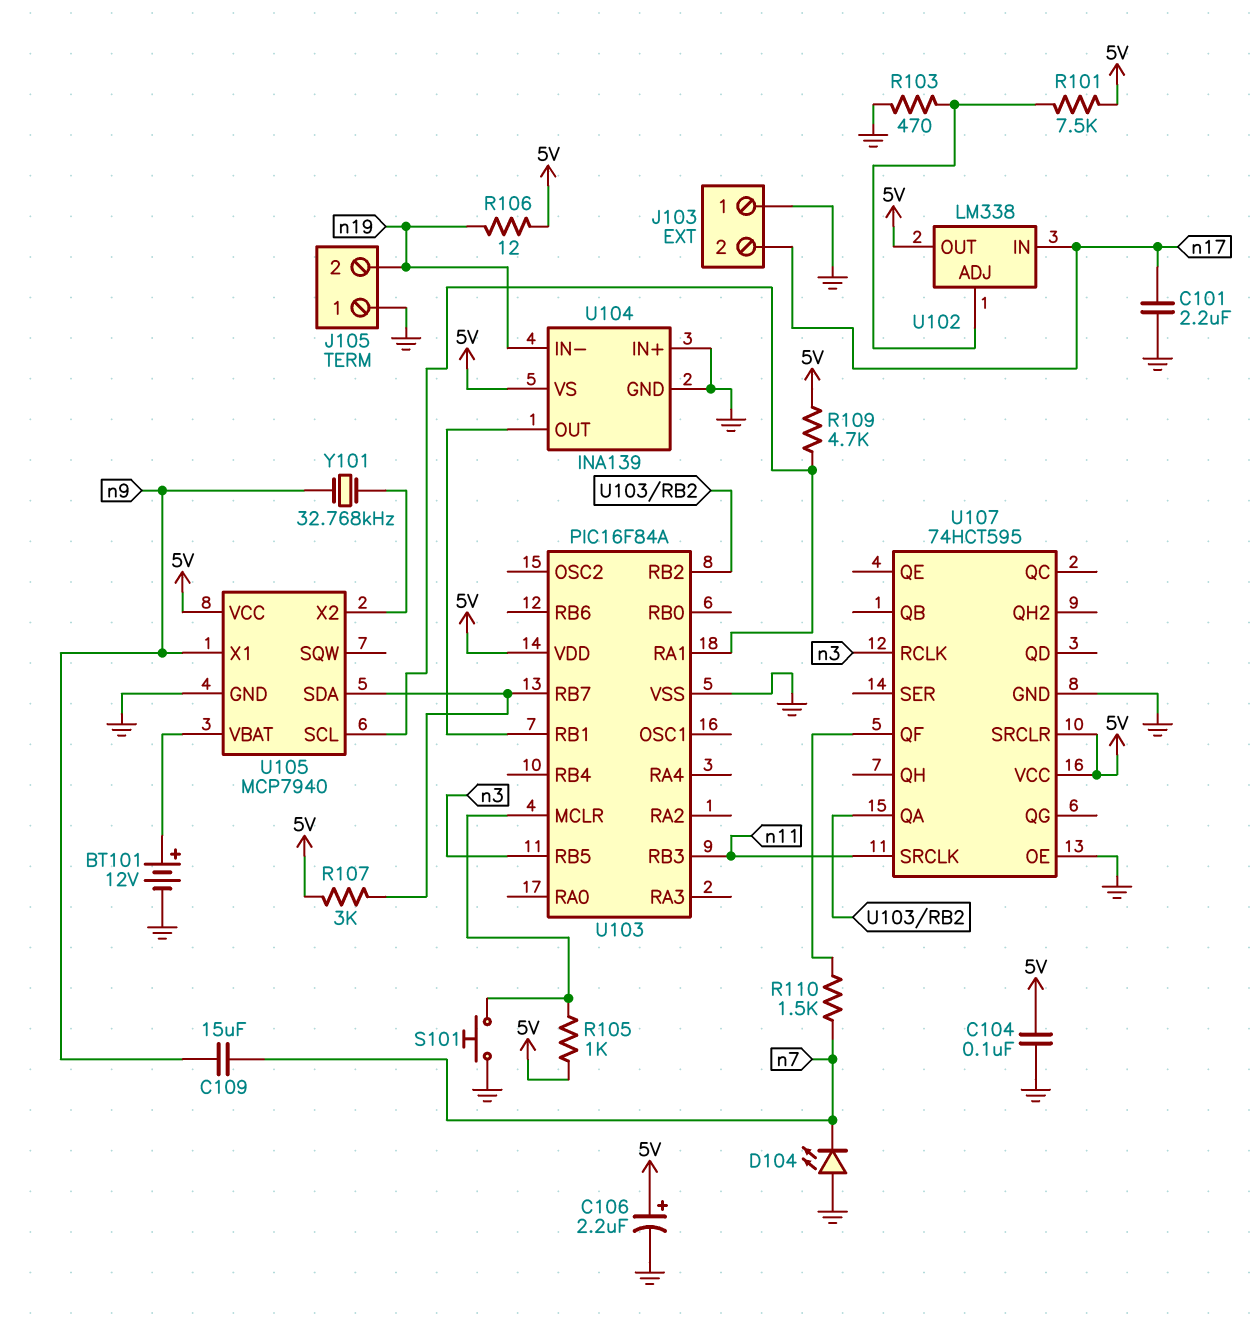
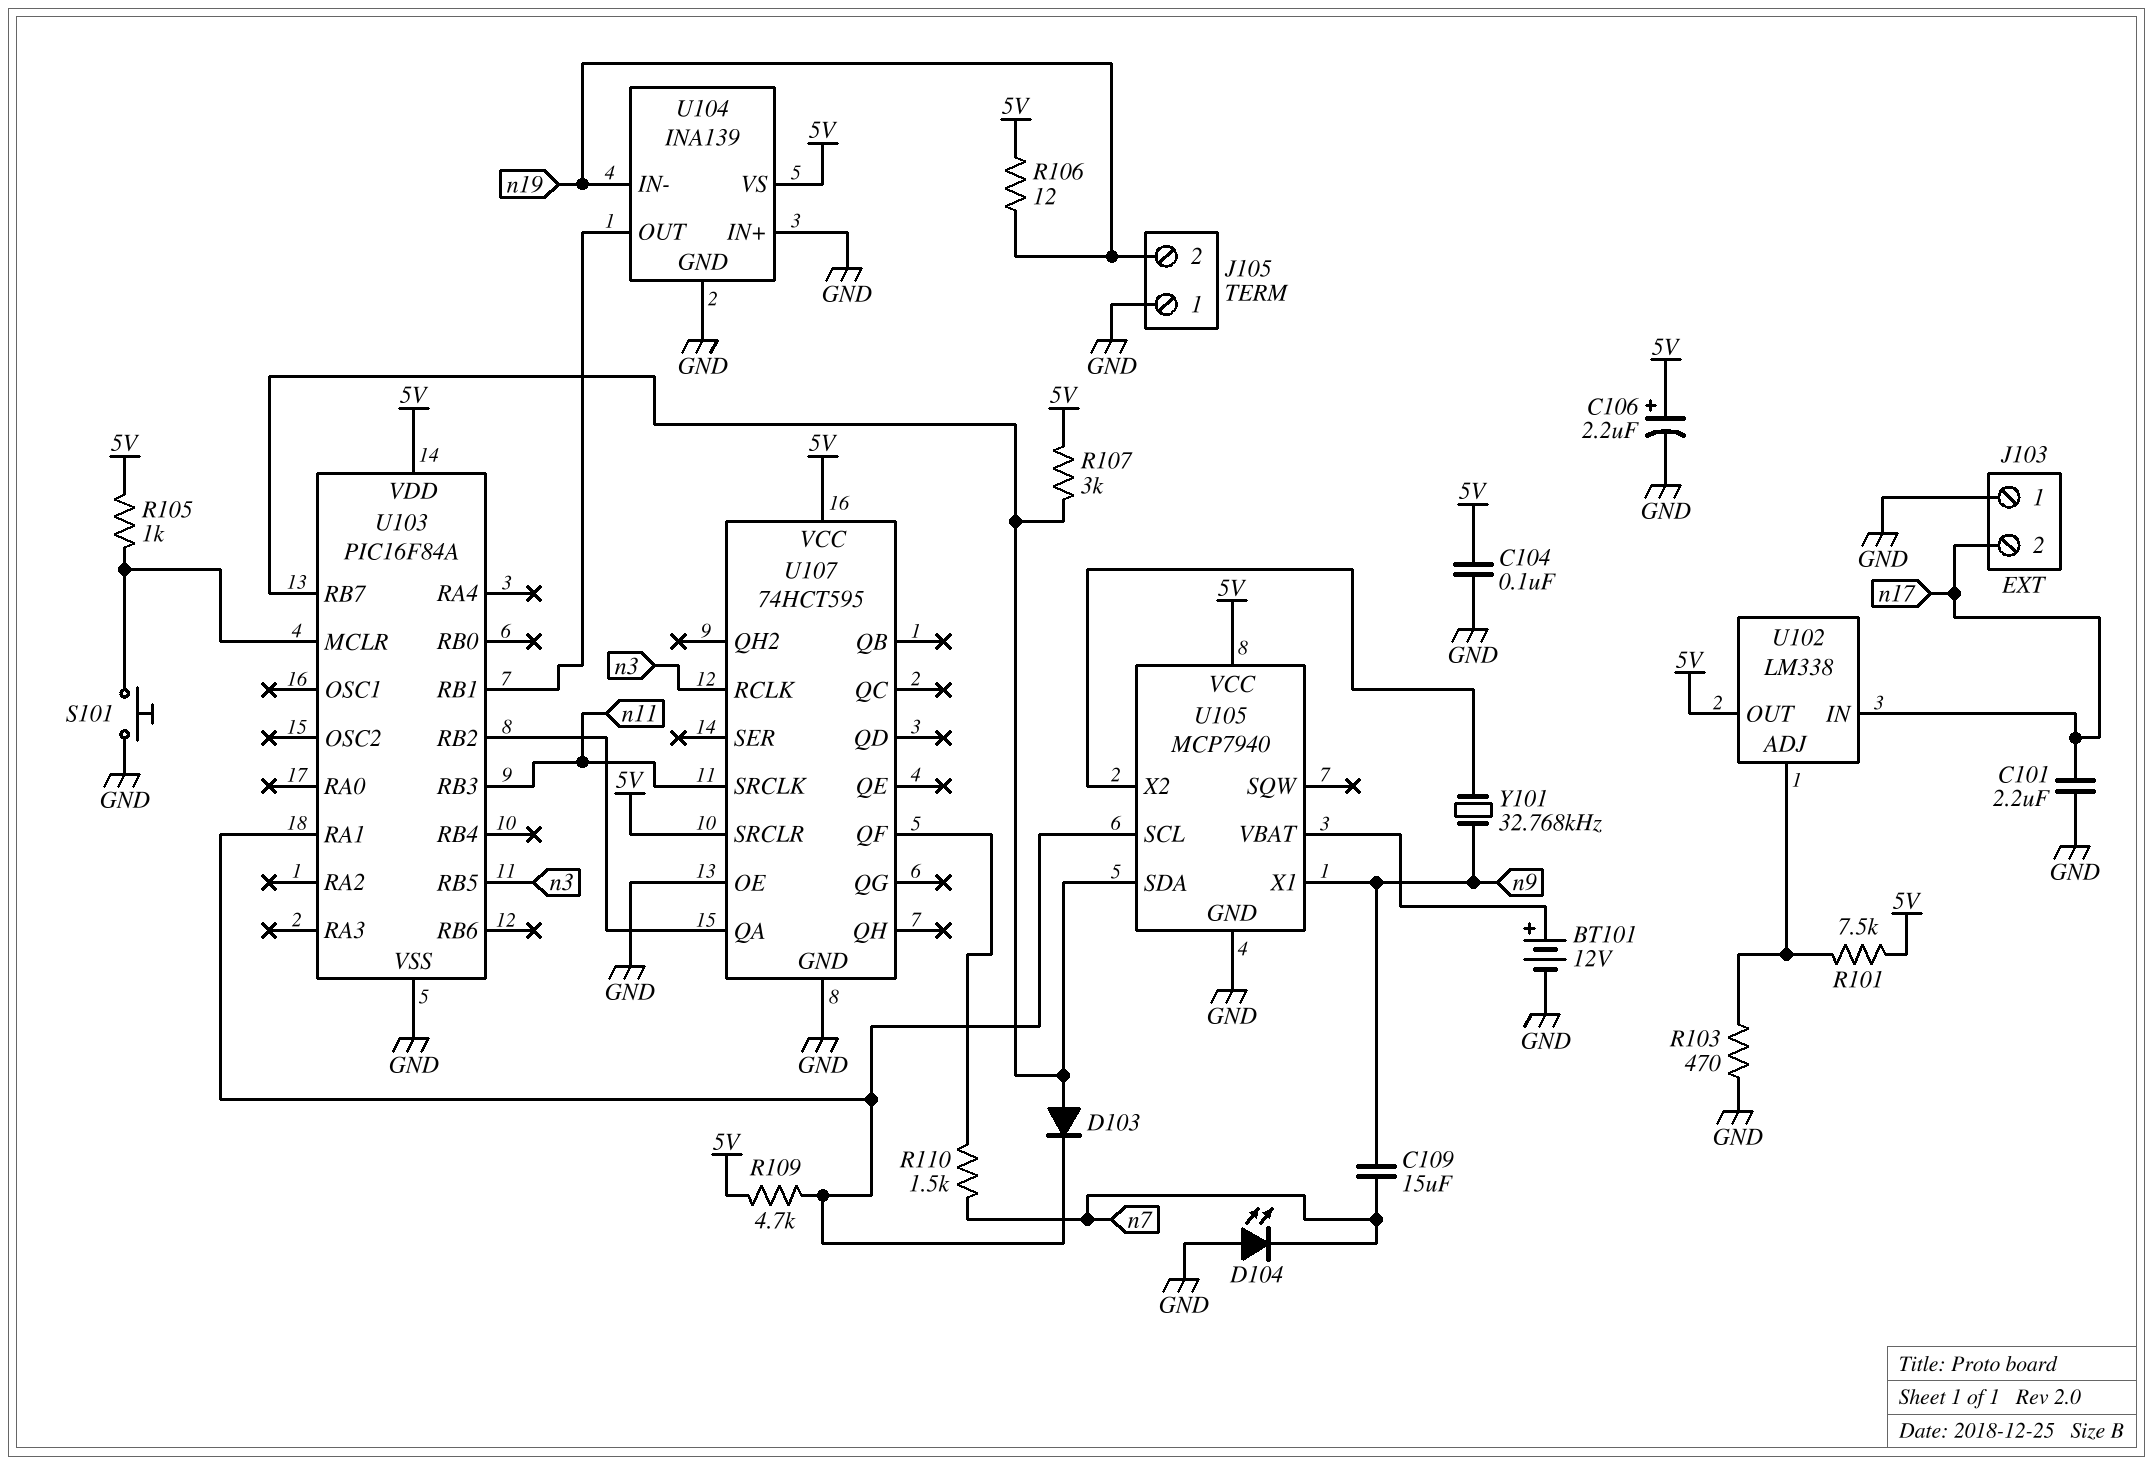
D103: none -> diode (A U103/RB7, K U103/RA1)

